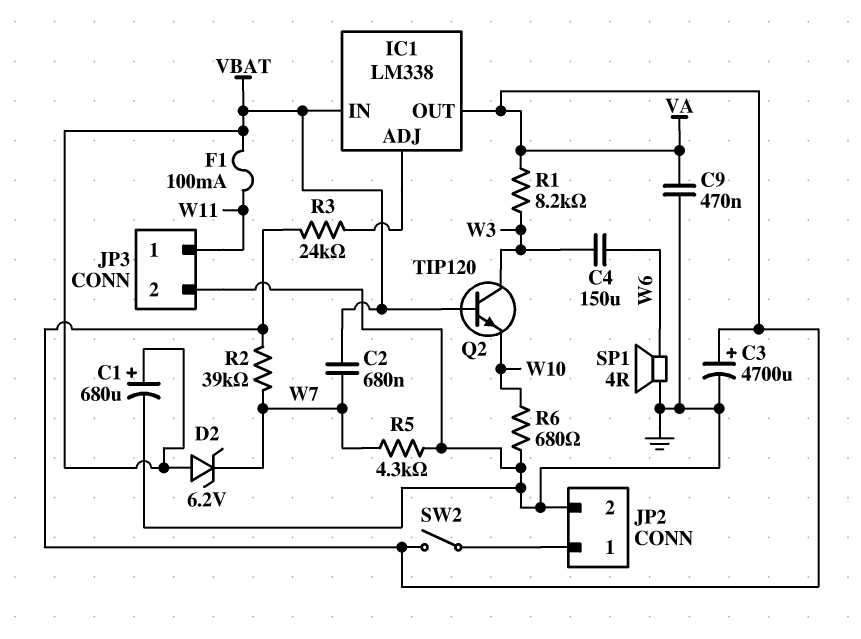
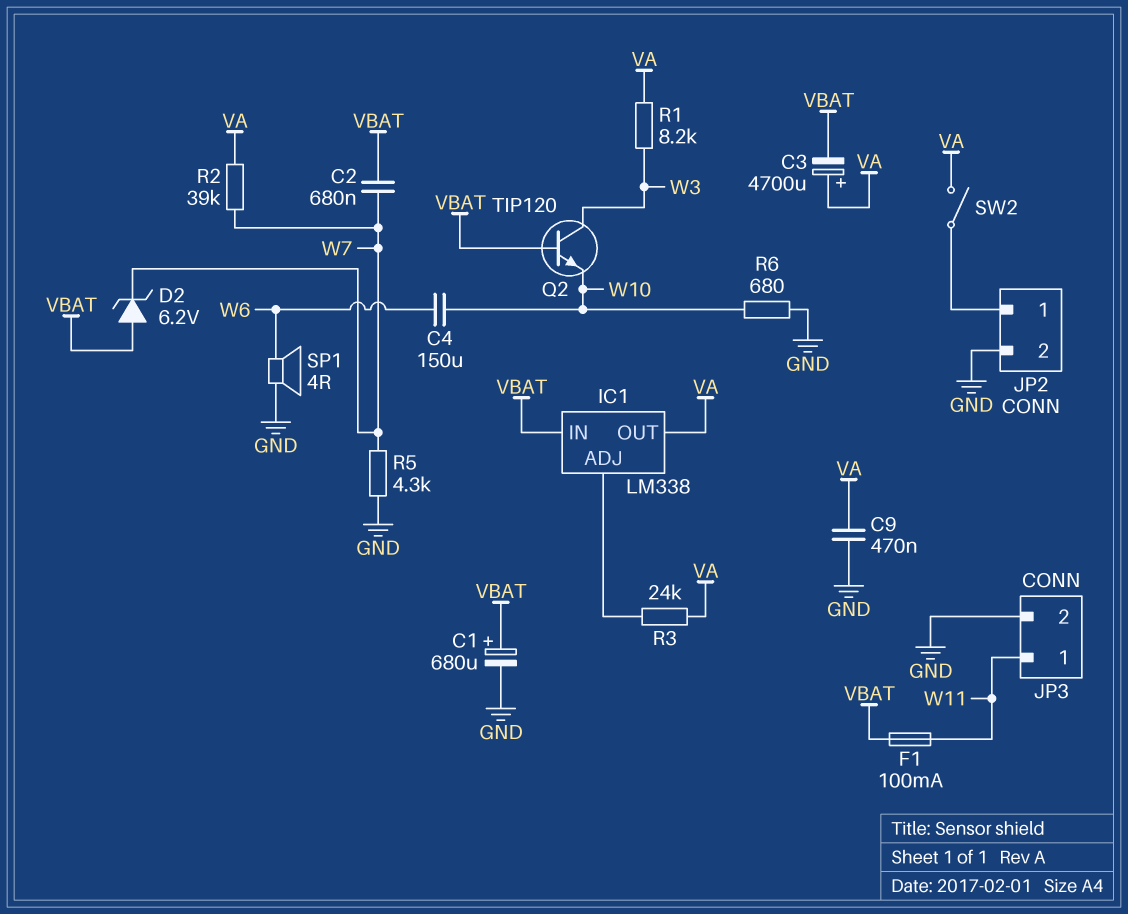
C3: 4700uF (plus VA, minus GND) -> 4700uF (plus VA, minus VBAT)
C4: 150uF (W3, W6) -> 150uF (W6, W10)

